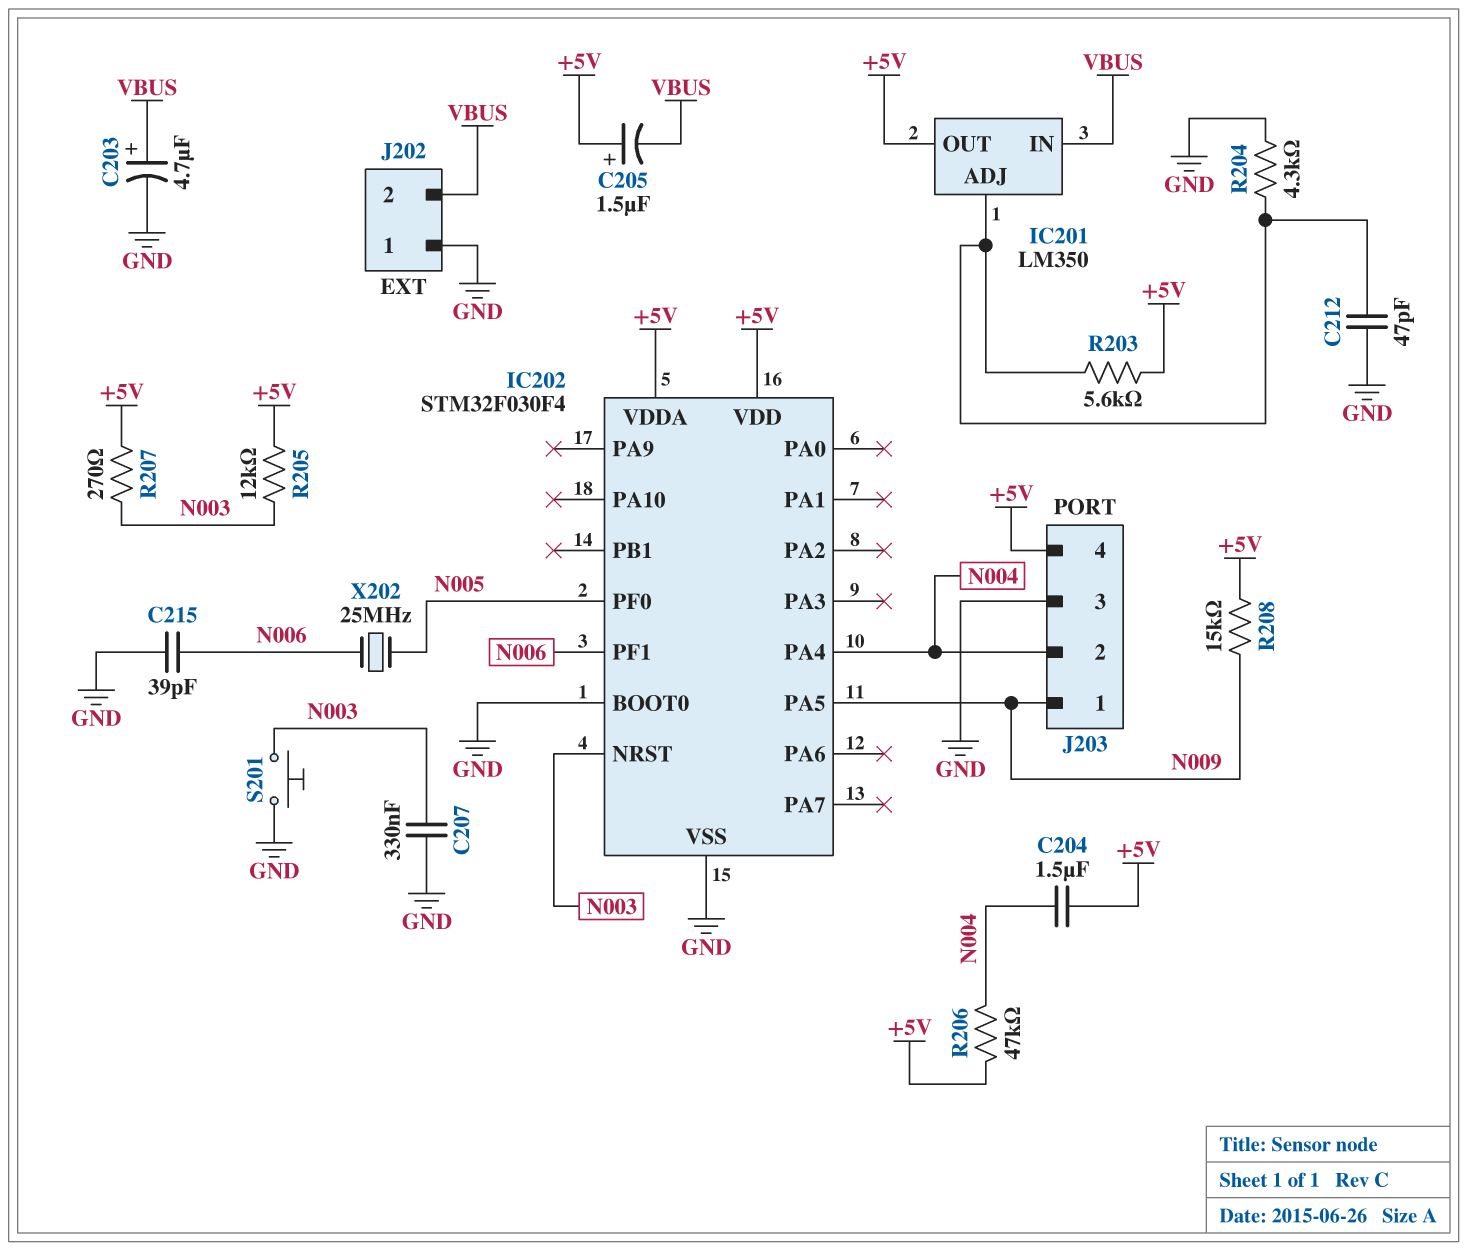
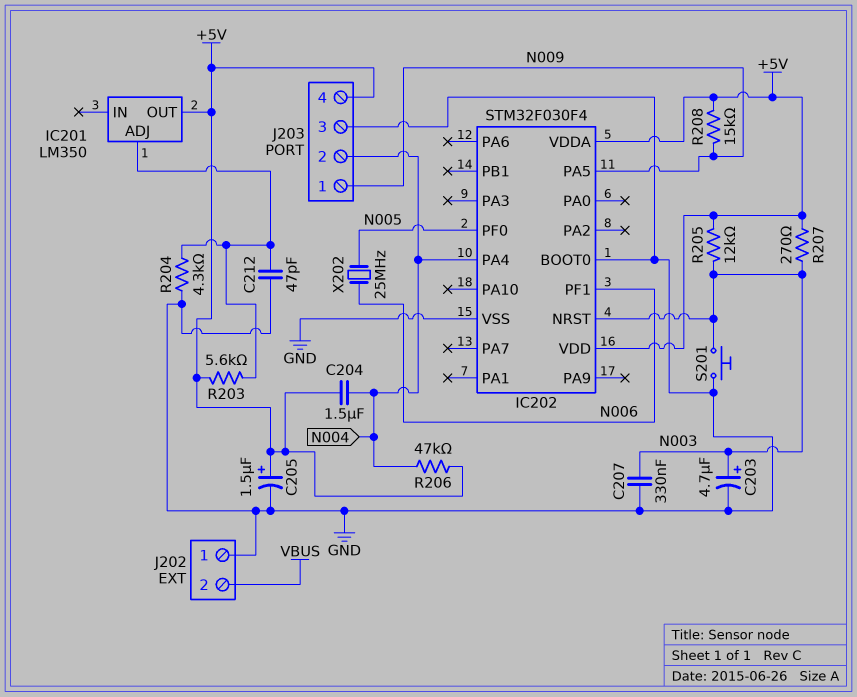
C203: 4.7uF (plus VBUS, minus GND) -> 4.7uF (plus N003, minus GND)
C205: 1.5uF (plus +5V, minus VBUS) -> 1.5uF (plus +5V, minus GND)
C215: 39pF (GND, N006) -> none
IC201 pin IN: VBUS -> none

